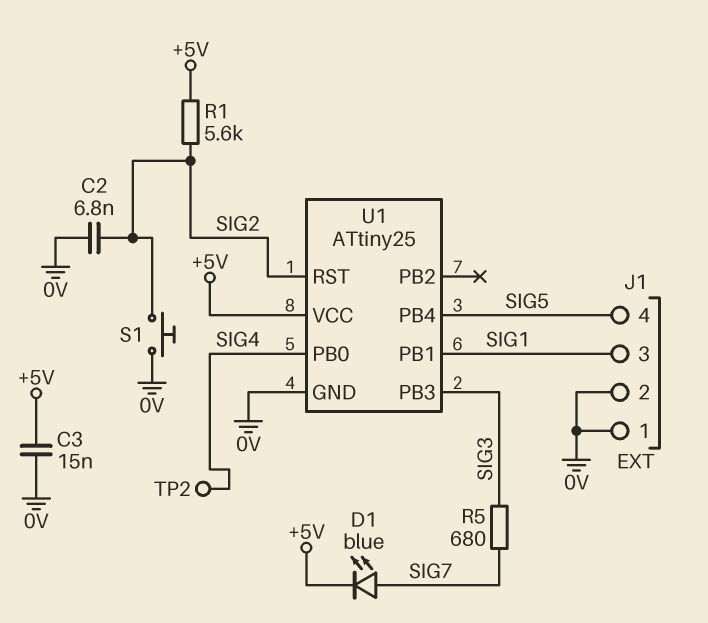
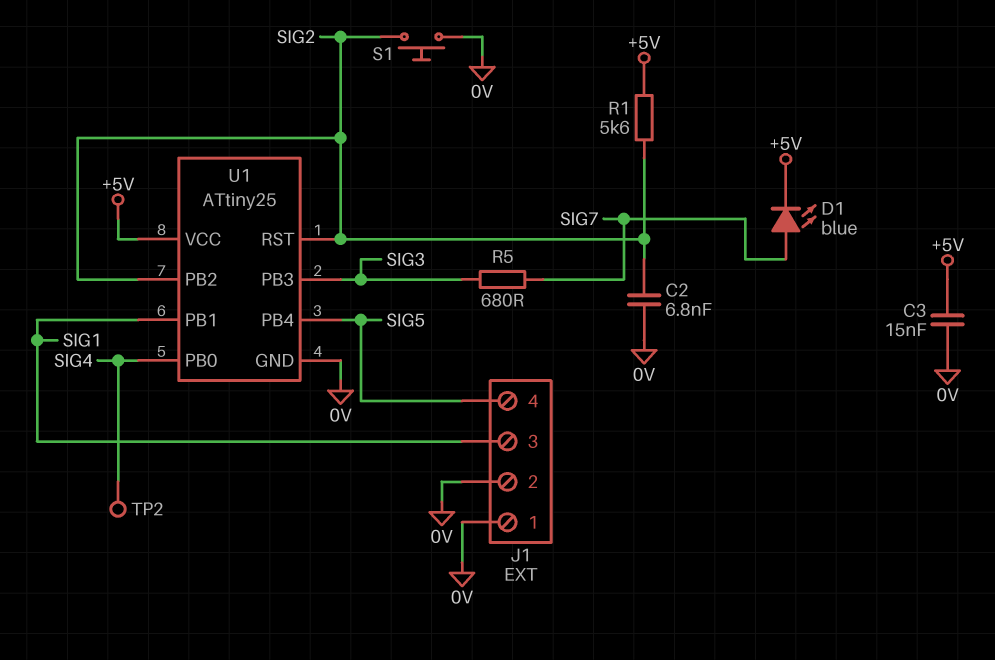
U1 pin PB2: none -> SIG2

